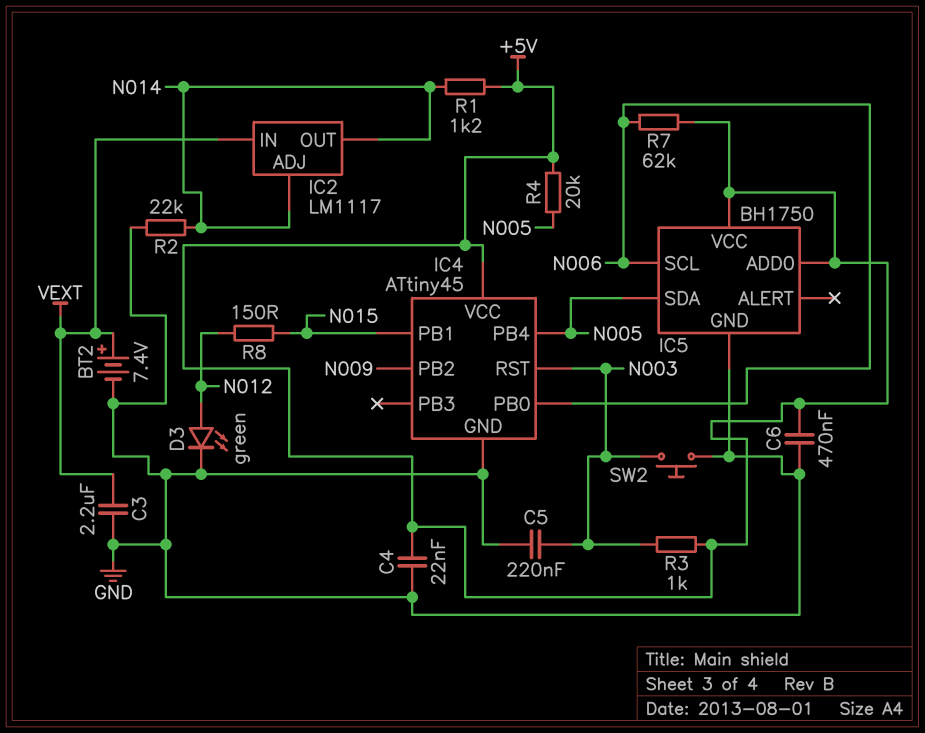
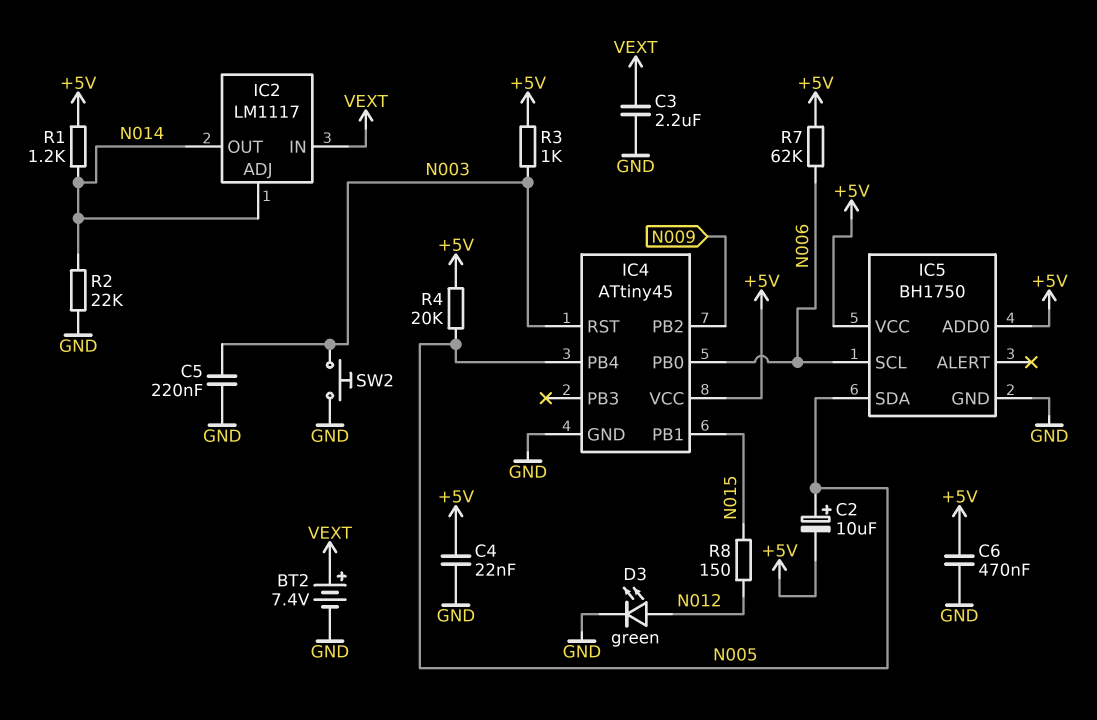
C2: none -> 10uF (plus N005, minus +5V)

